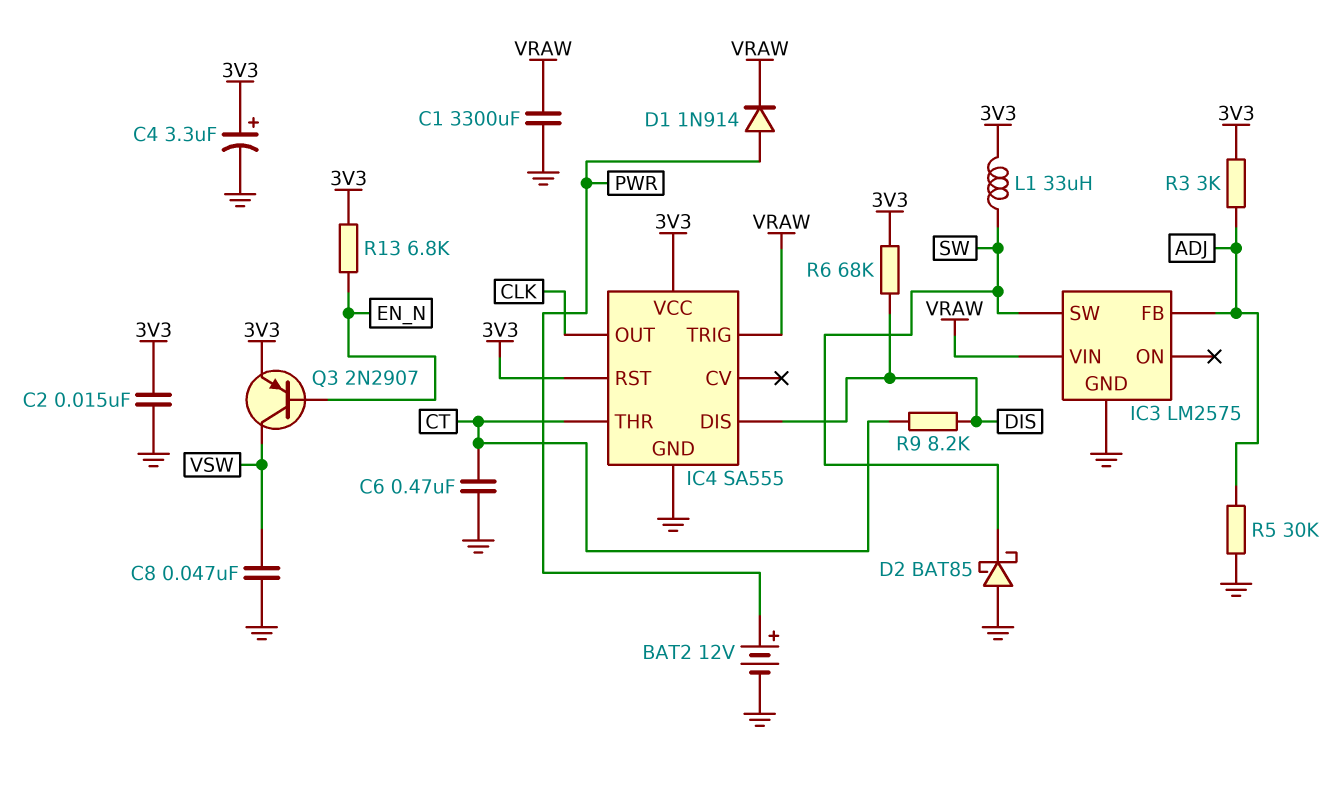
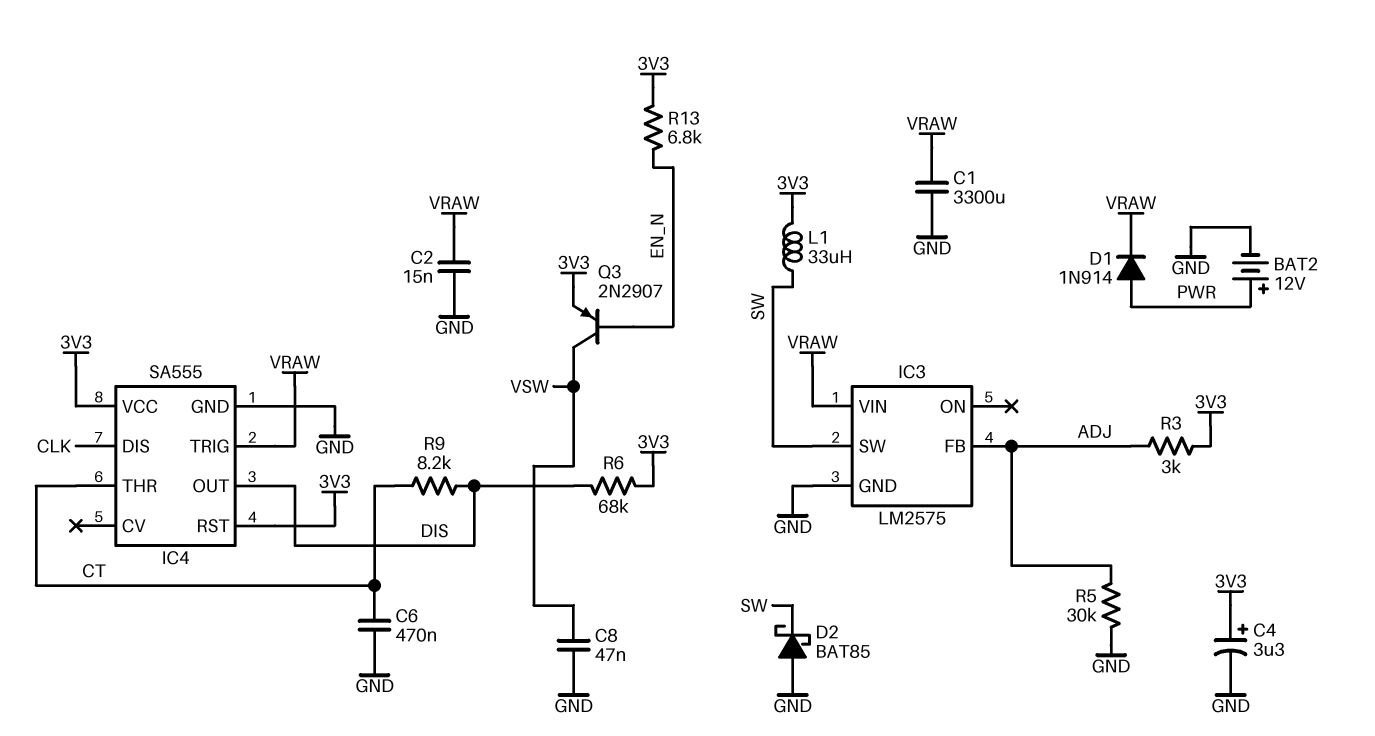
C2: 15nF (3V3, GND) -> 15nF (GND, VRAW)
IC4 pin DIS: DIS -> CLK
IC4 pin OUT: CLK -> DIS

